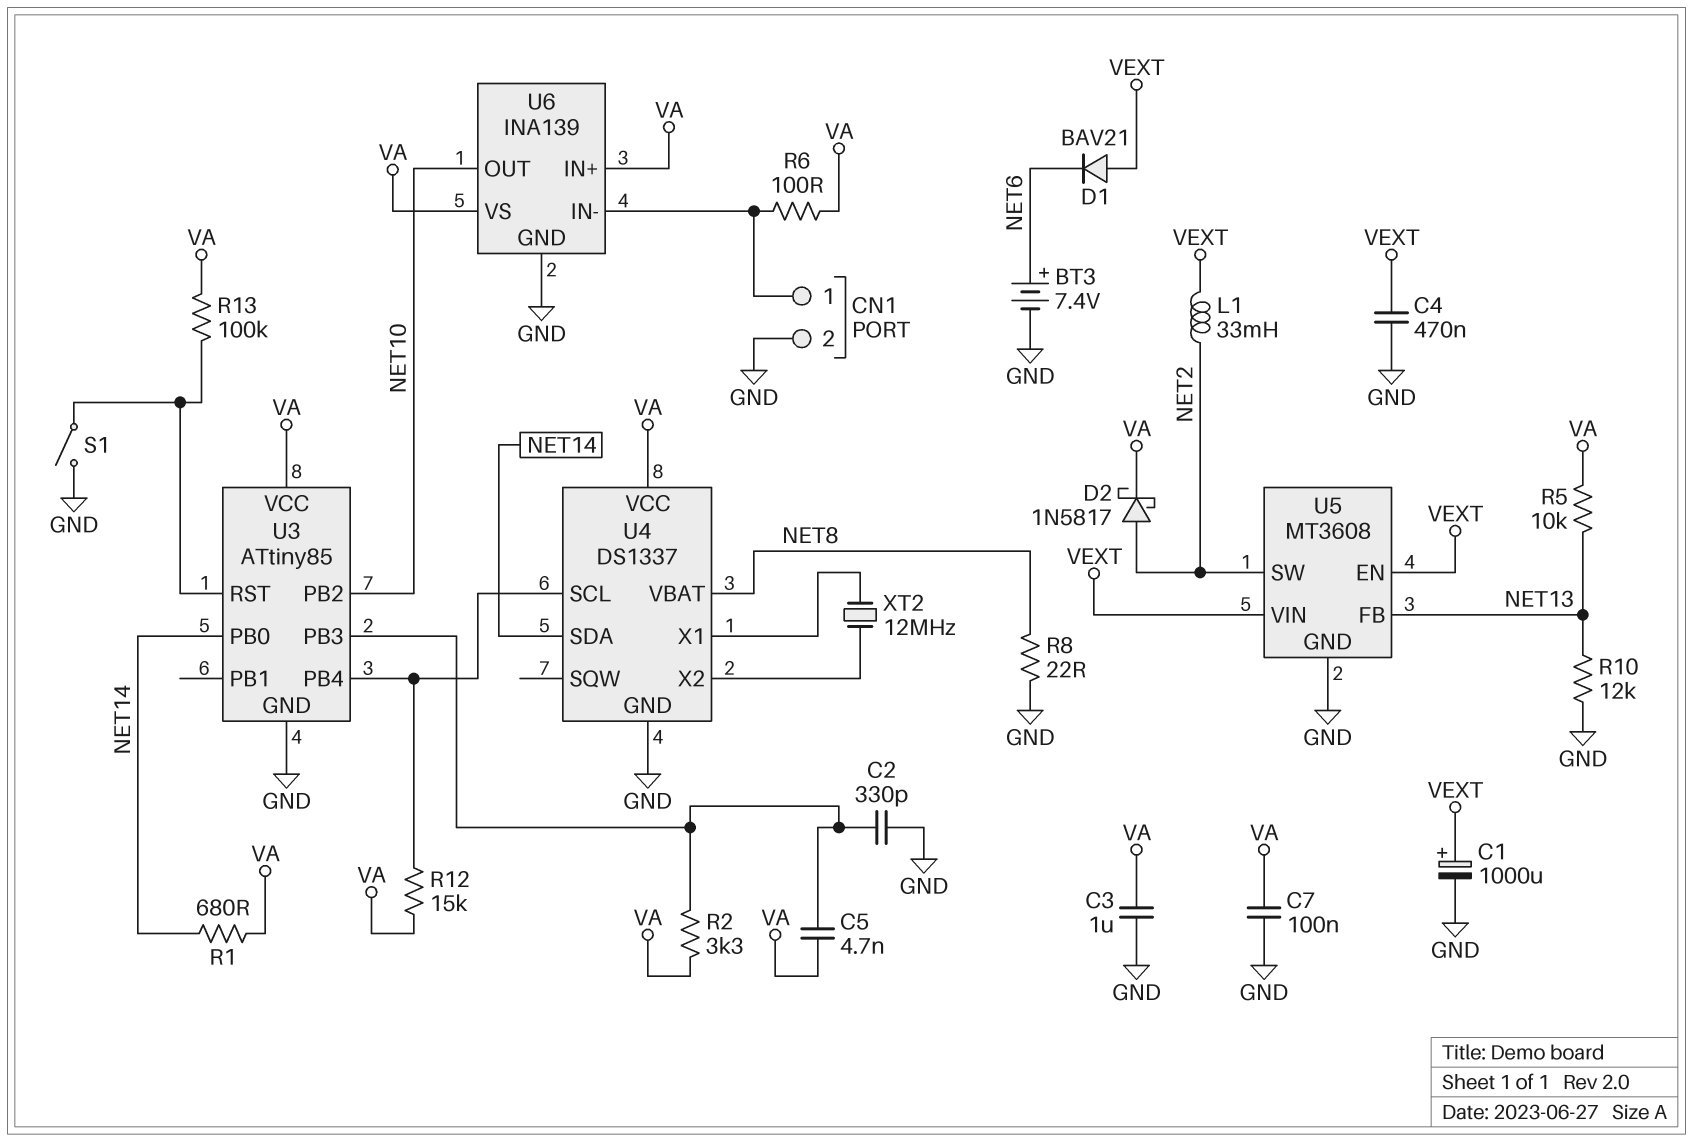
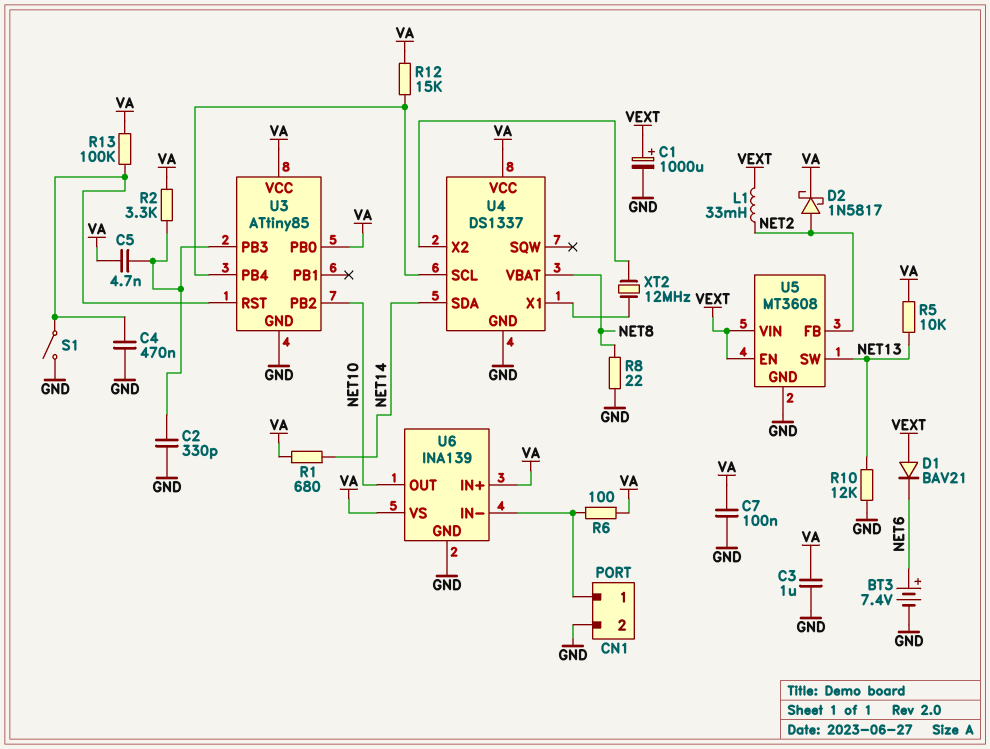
C4: 470nF (GND, VEXT) -> 470nF (GND, U3/RST)
U3 pin PB0: NET14 -> VA
U5 pin FB: NET13 -> NET2
U5 pin SW: NET2 -> NET13

